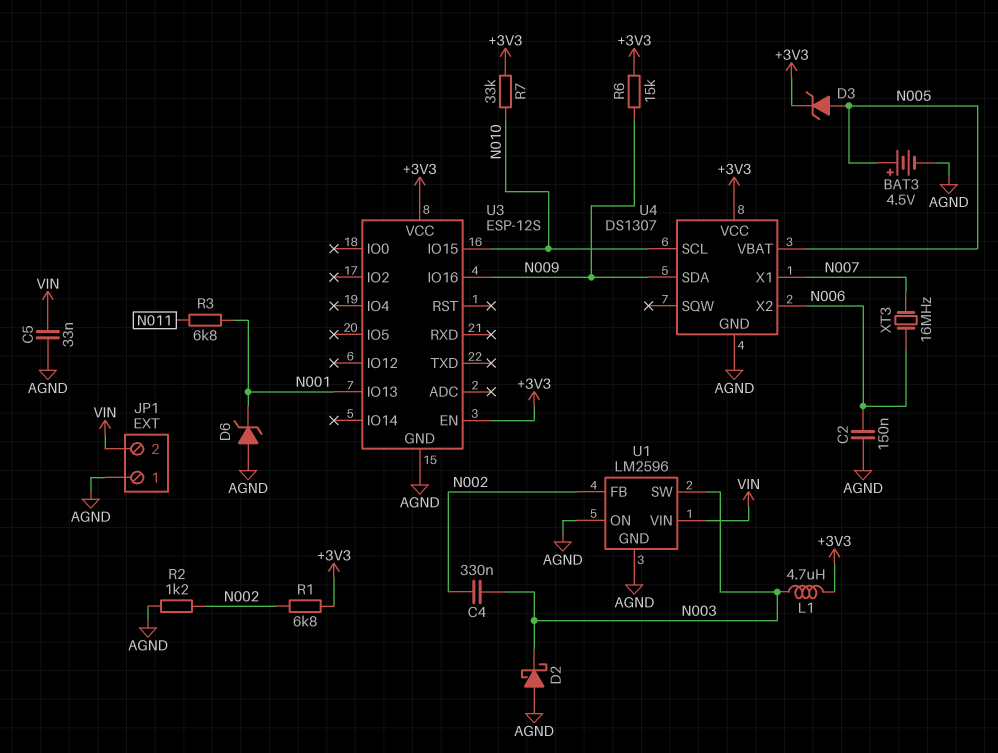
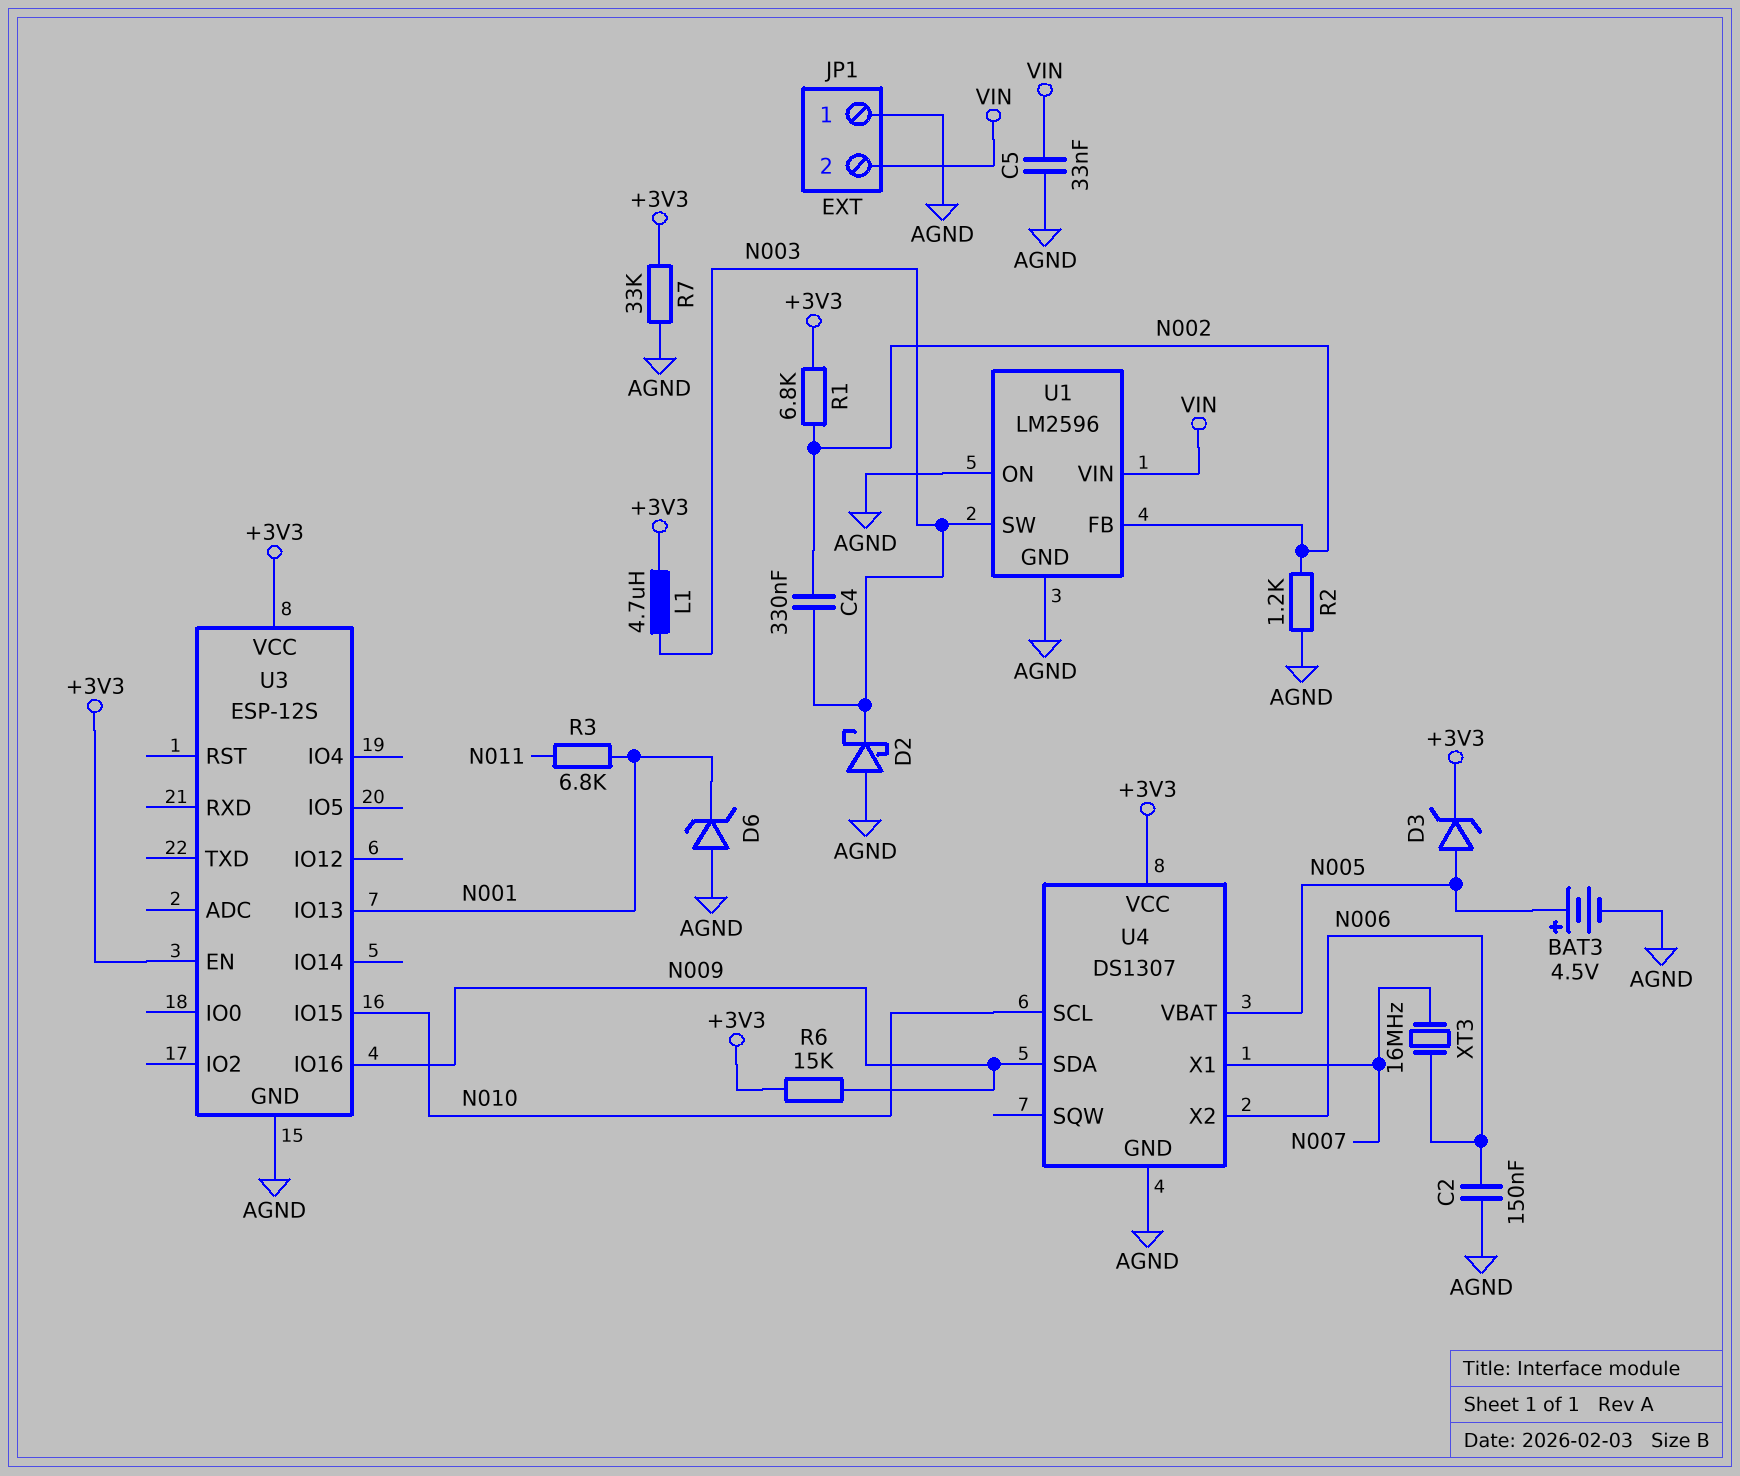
R7: 33k (+3V3, N010) -> 33k (+3V3, AGND)

